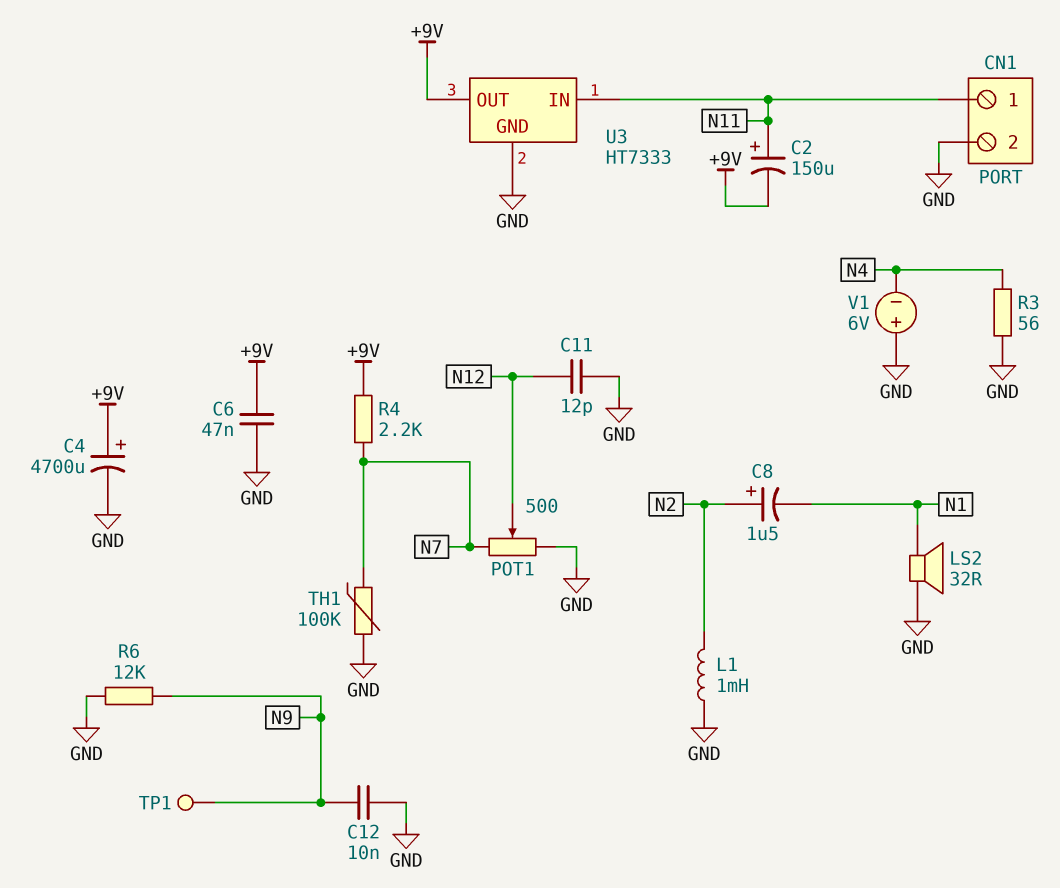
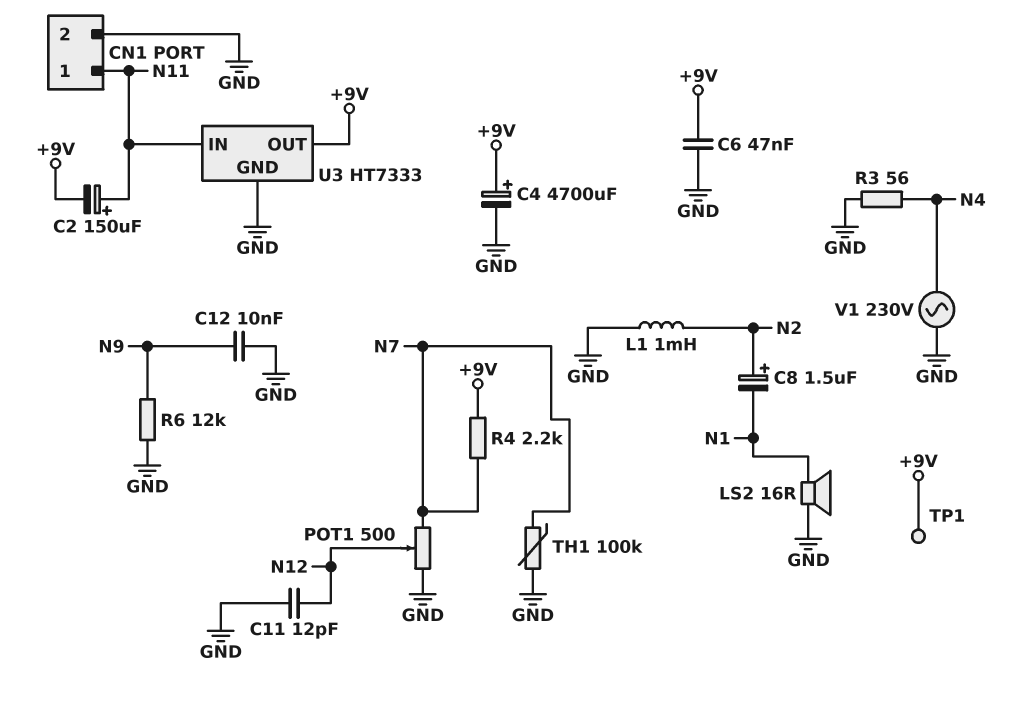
LS2: speaker 32R (GND, N1) -> speaker 16R (GND, N1)
TP1: test point (N9) -> test point (+9V)
V1: 6V (plus GND, minus N4) -> AC 230V (GND, N4)

